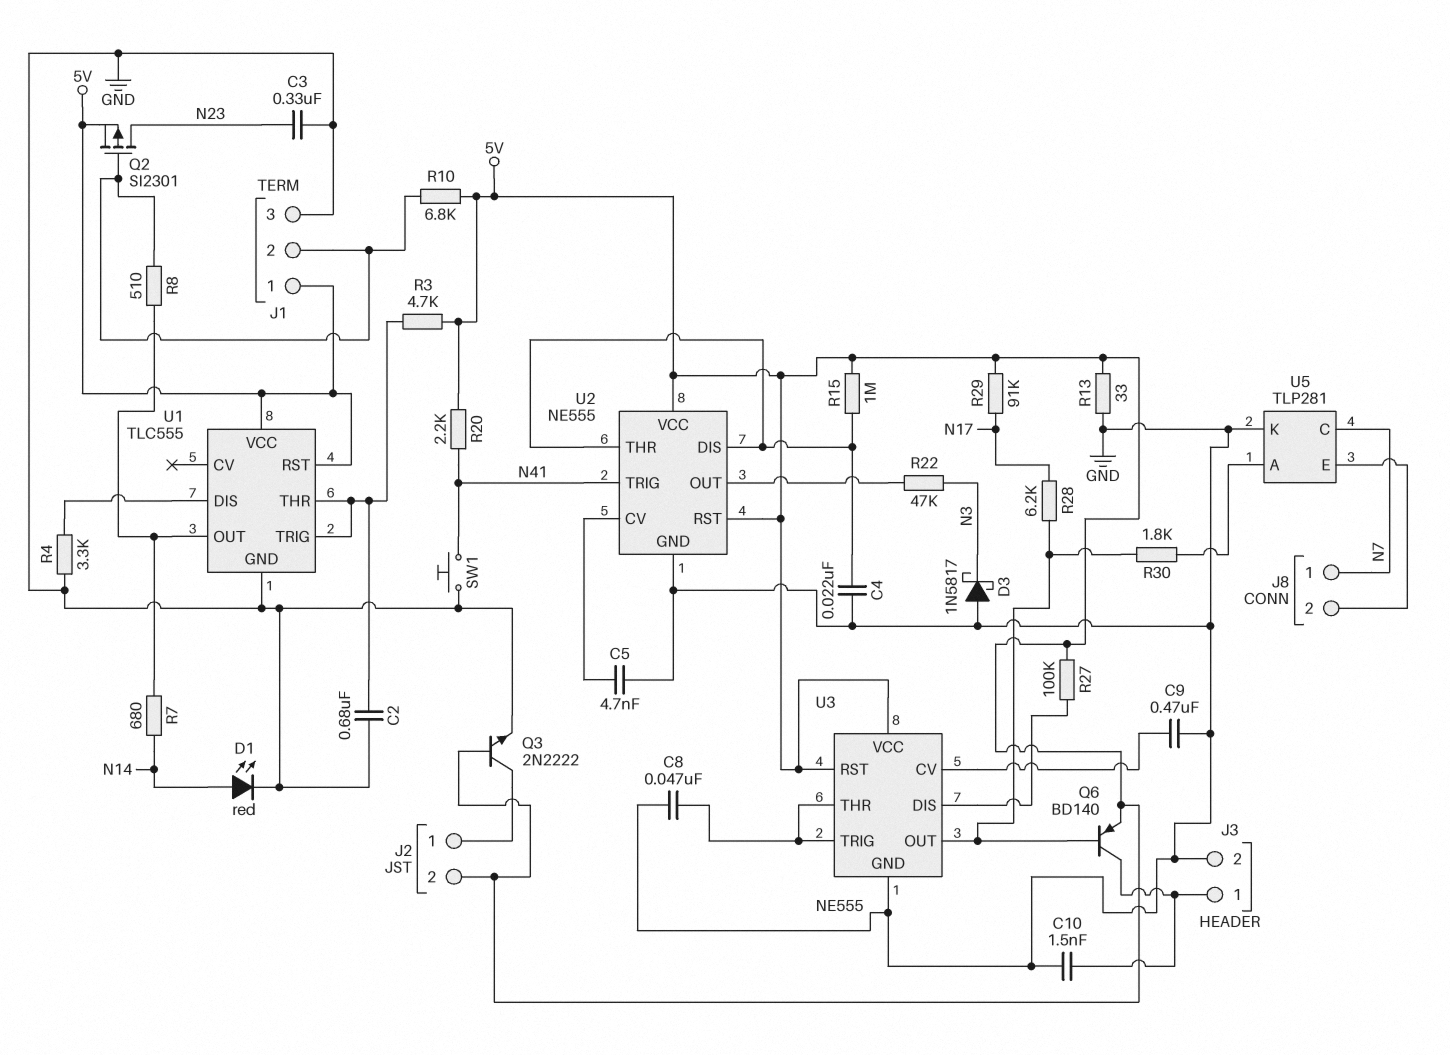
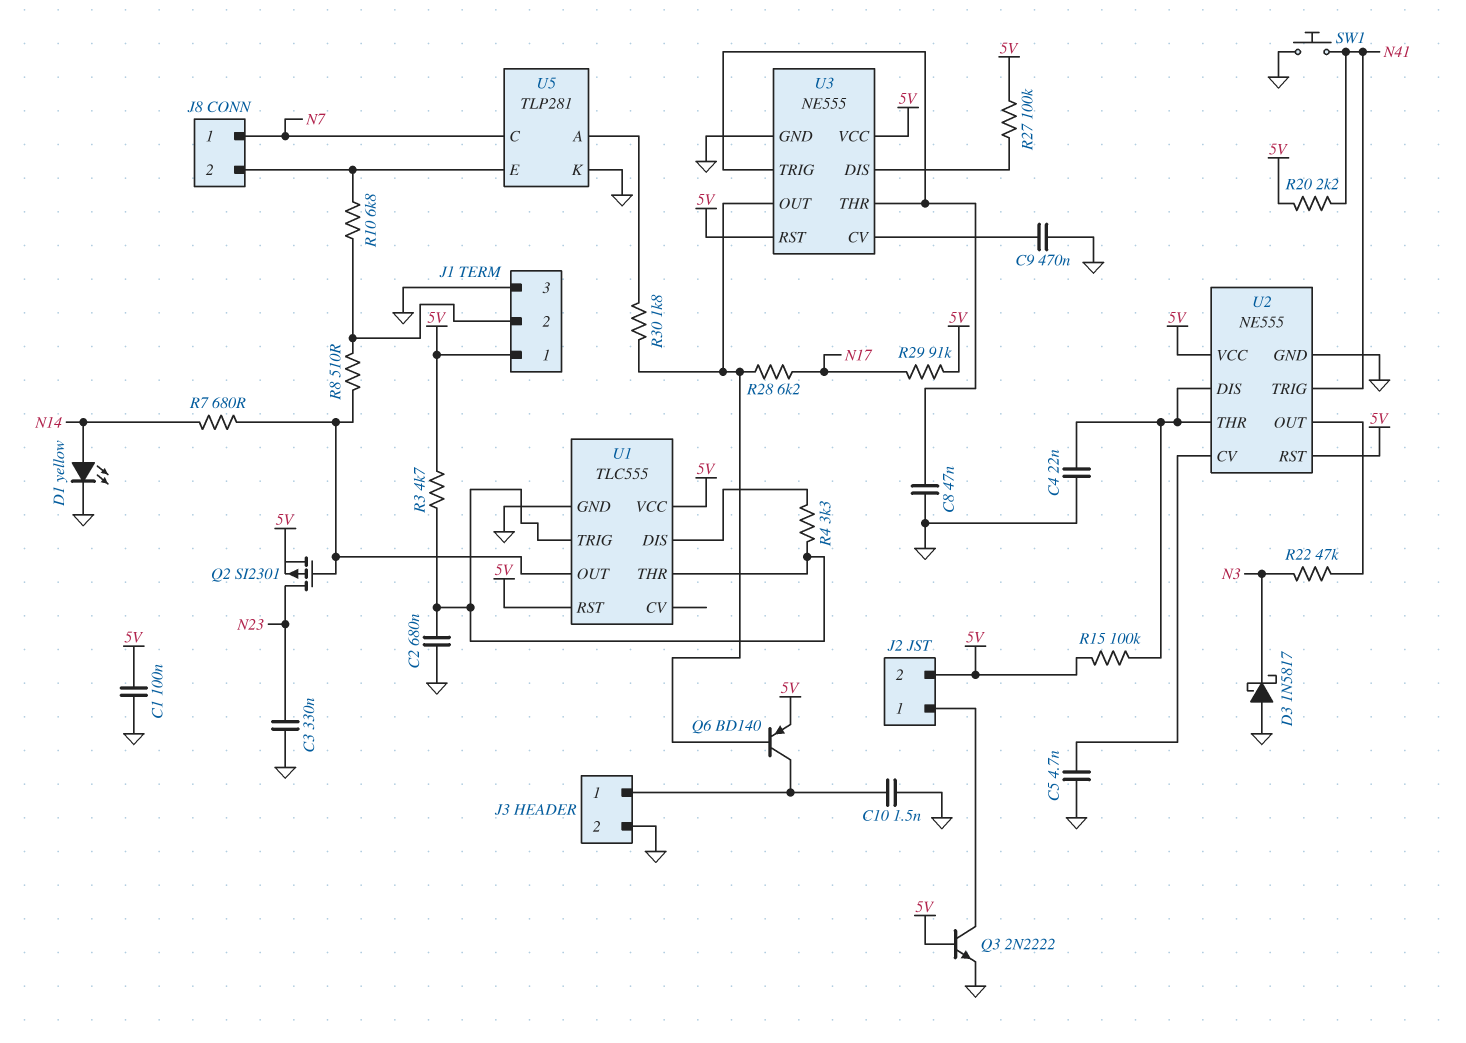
C1: none -> 100nF (5V, GND)
D1: LED red (A N14, K GND) -> LED yellow (A N14, K GND)
Q2: PMOS SI2301 (G J1/2, D N23, S 5V) -> PMOS SI2301 (G U1/OUT, D N23, S 5V)
R4: 3.3k (GND, U1/DIS) -> 3.3k (U1/DIS, U1/THR)
R10: 6.8k (5V, J1/2) -> 6.8k (J1/2, J8/2)
R13: 33 (5V, GND) -> none
R15: 1M (5V, U2/DIS) -> 100k (5V, U2/DIS)

